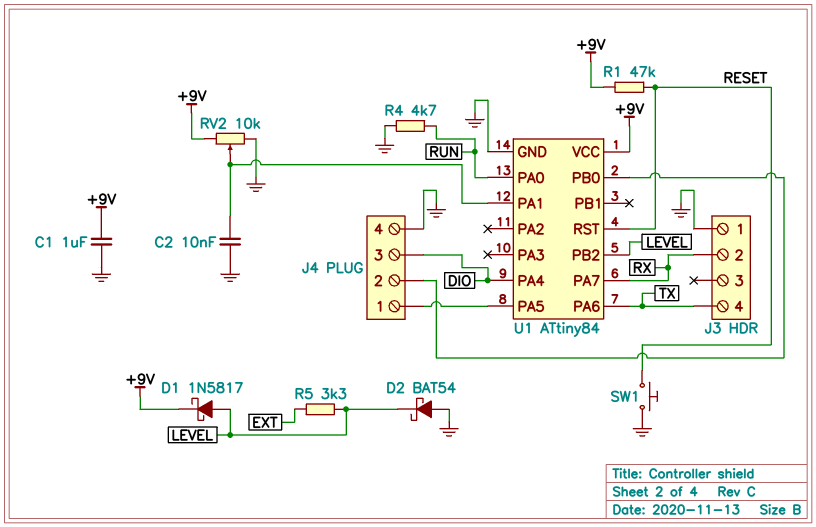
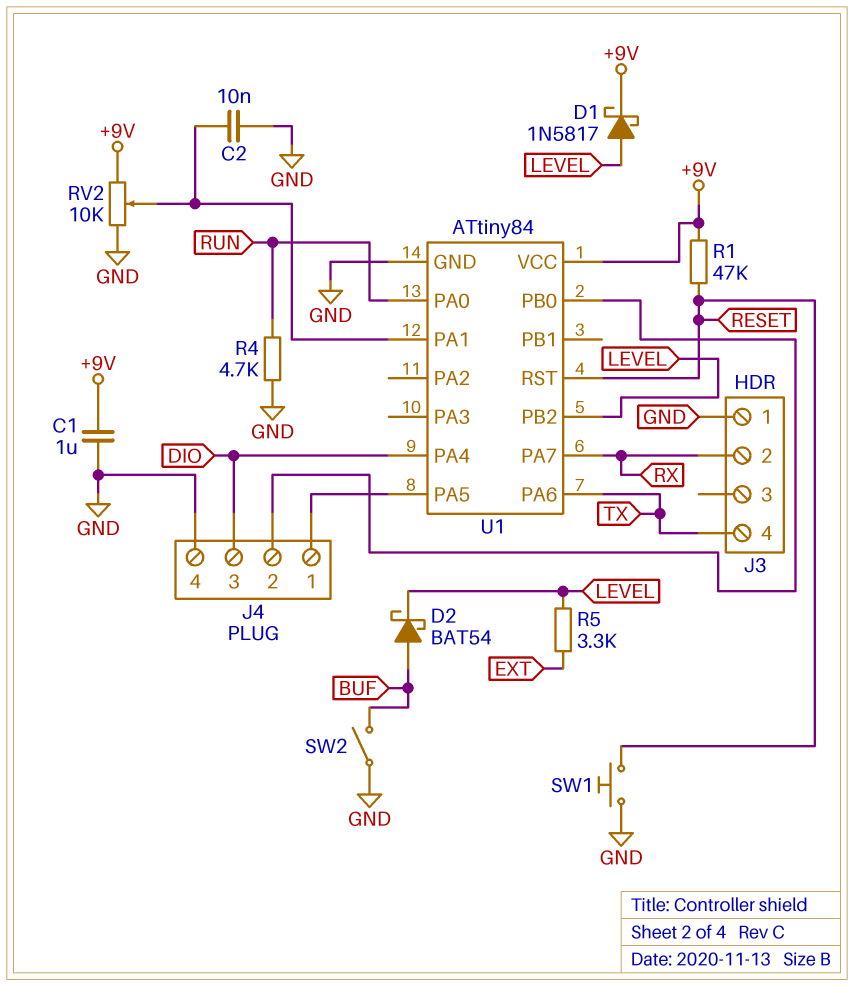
D2: schottky BAT54 (A GND, K LEVEL) -> schottky BAT54 (A BUF, K LEVEL)
SW2: none -> switch (BUF, GND)

